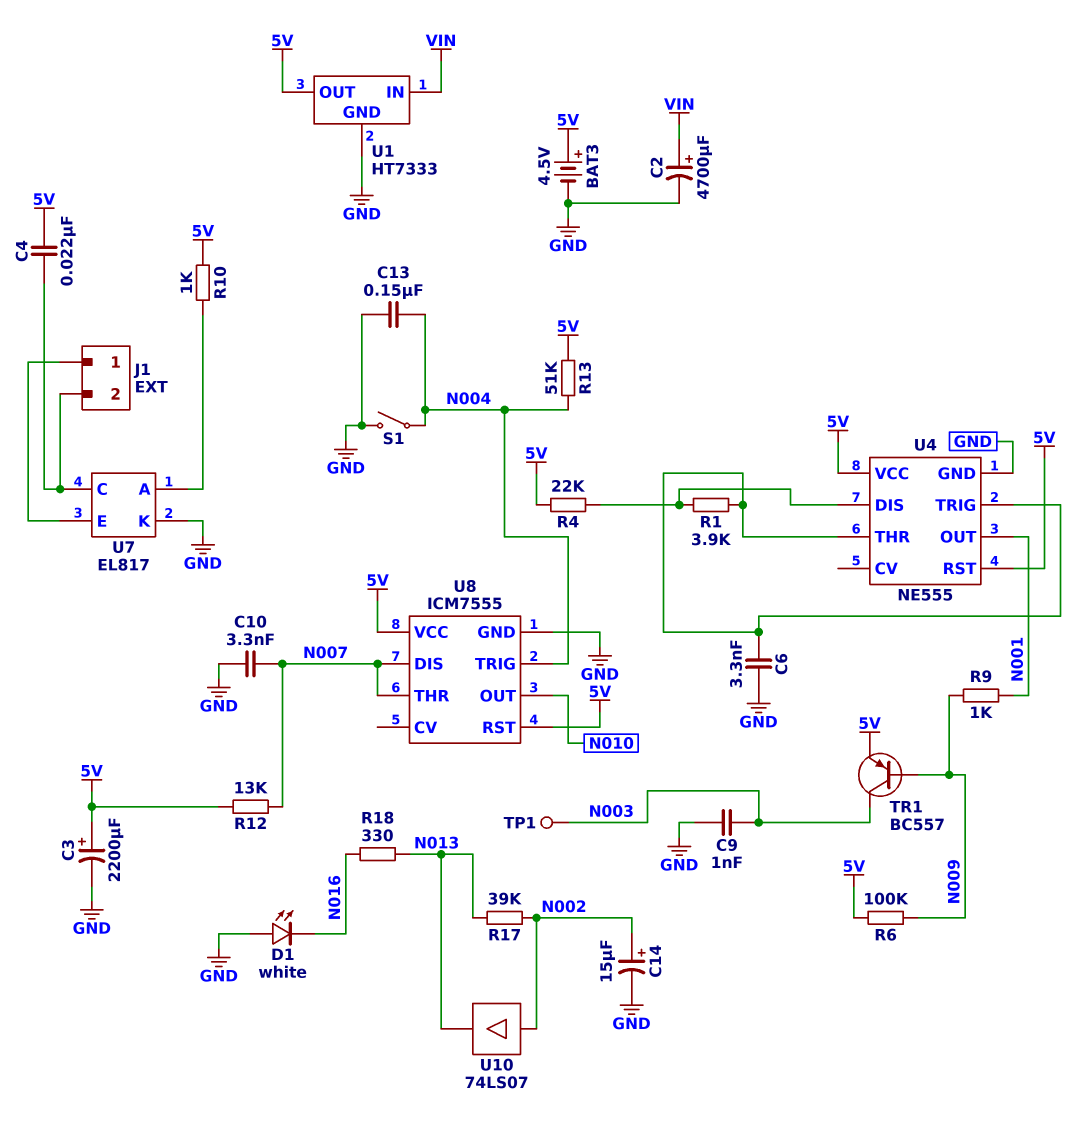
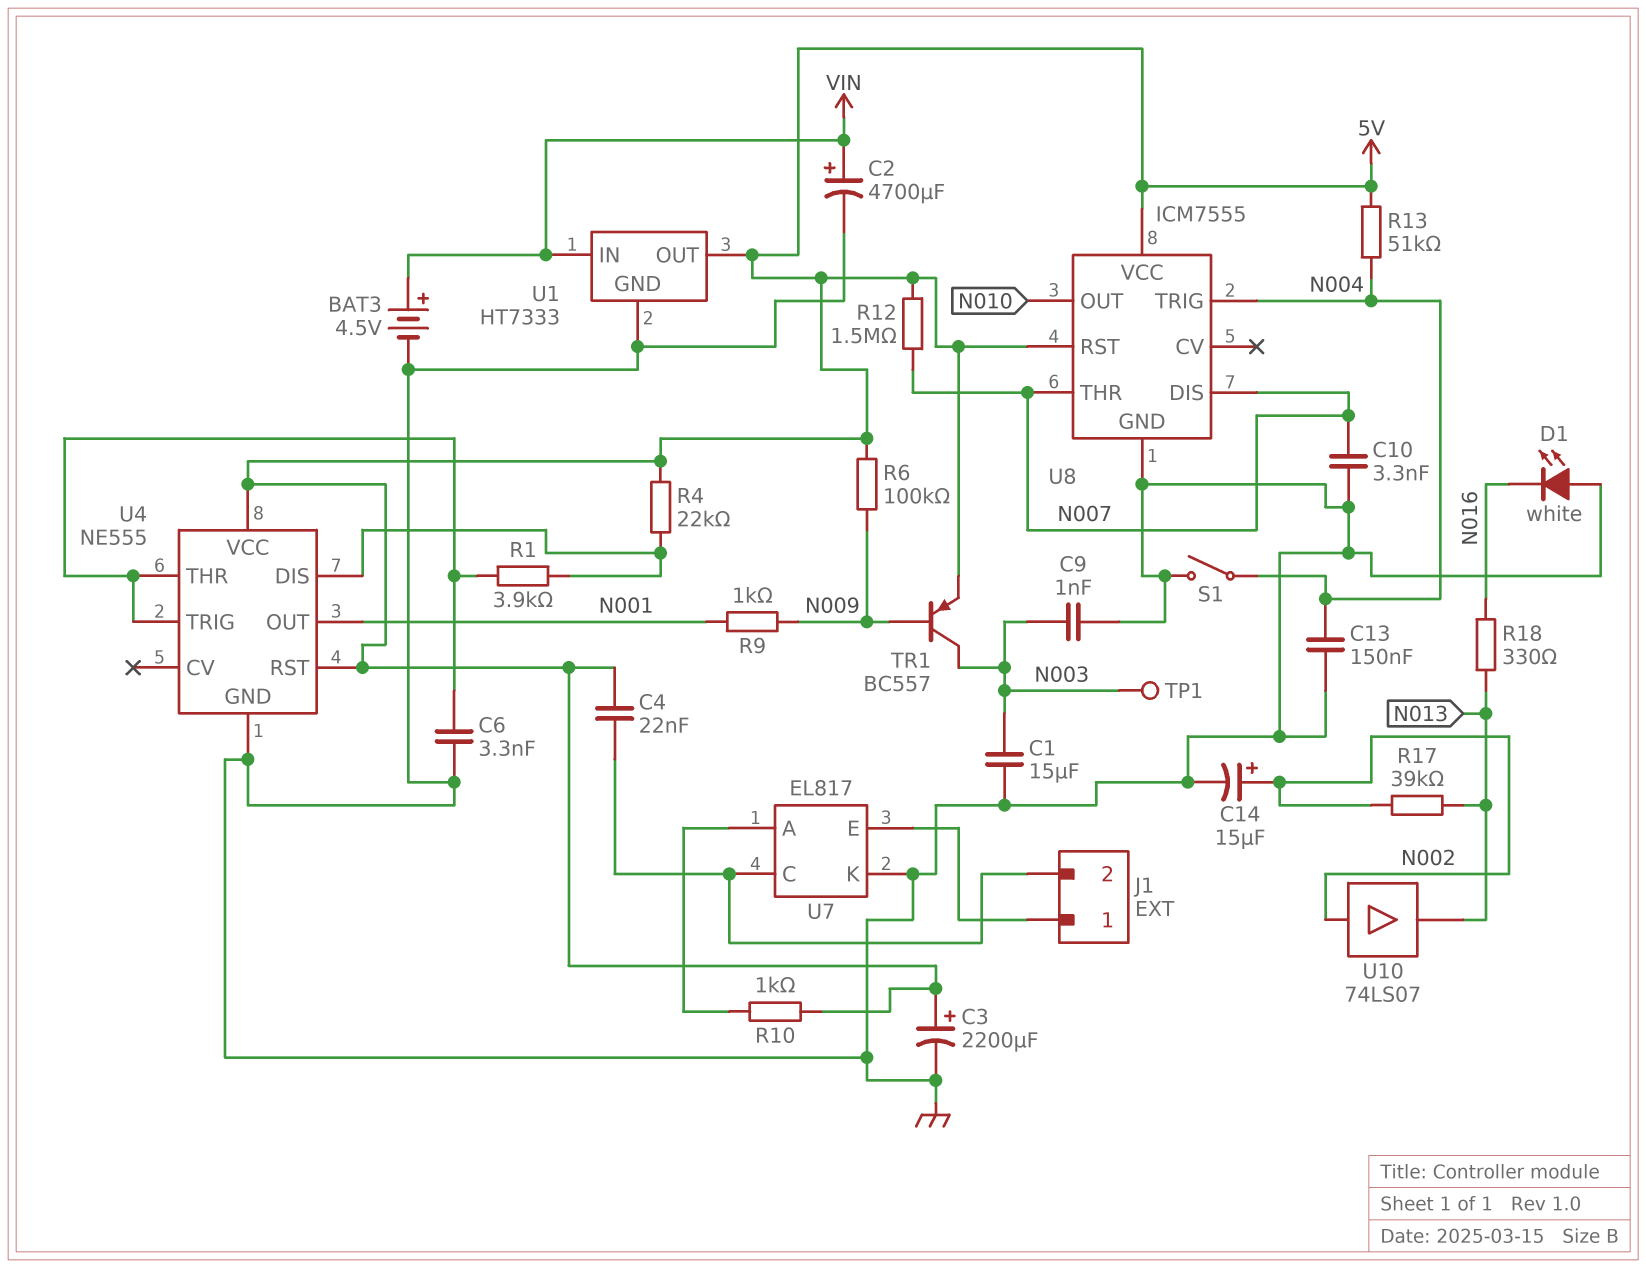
BAT3: 4.5V (plus 5V, minus GND) -> 4.5V (plus VIN, minus GND)
C1: none -> 15uF (GND, N003)
R12: 13k (5V, N007) -> 1.5M (5V, N007)

